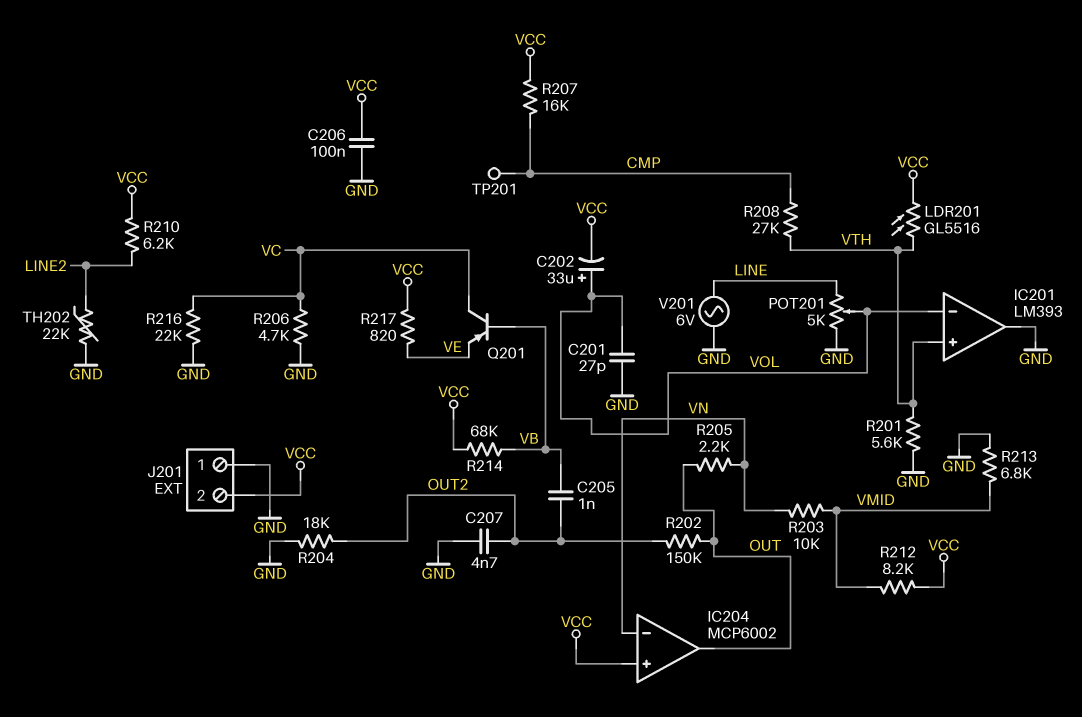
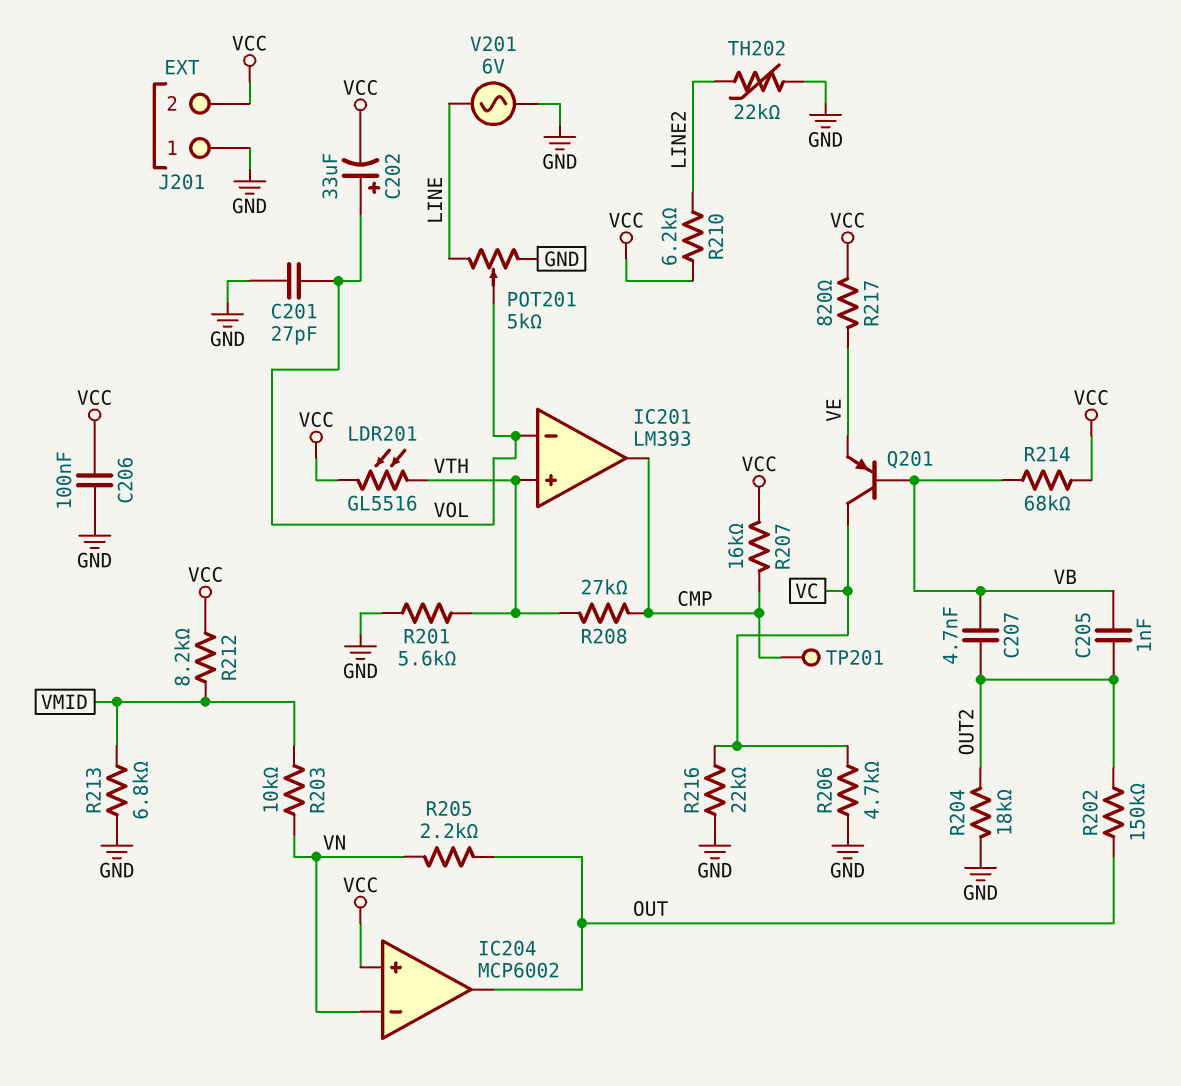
C207: 4.7nF (GND, OUT2) -> 4.7nF (OUT2, VB)
IC201 pin out: GND -> CMP

